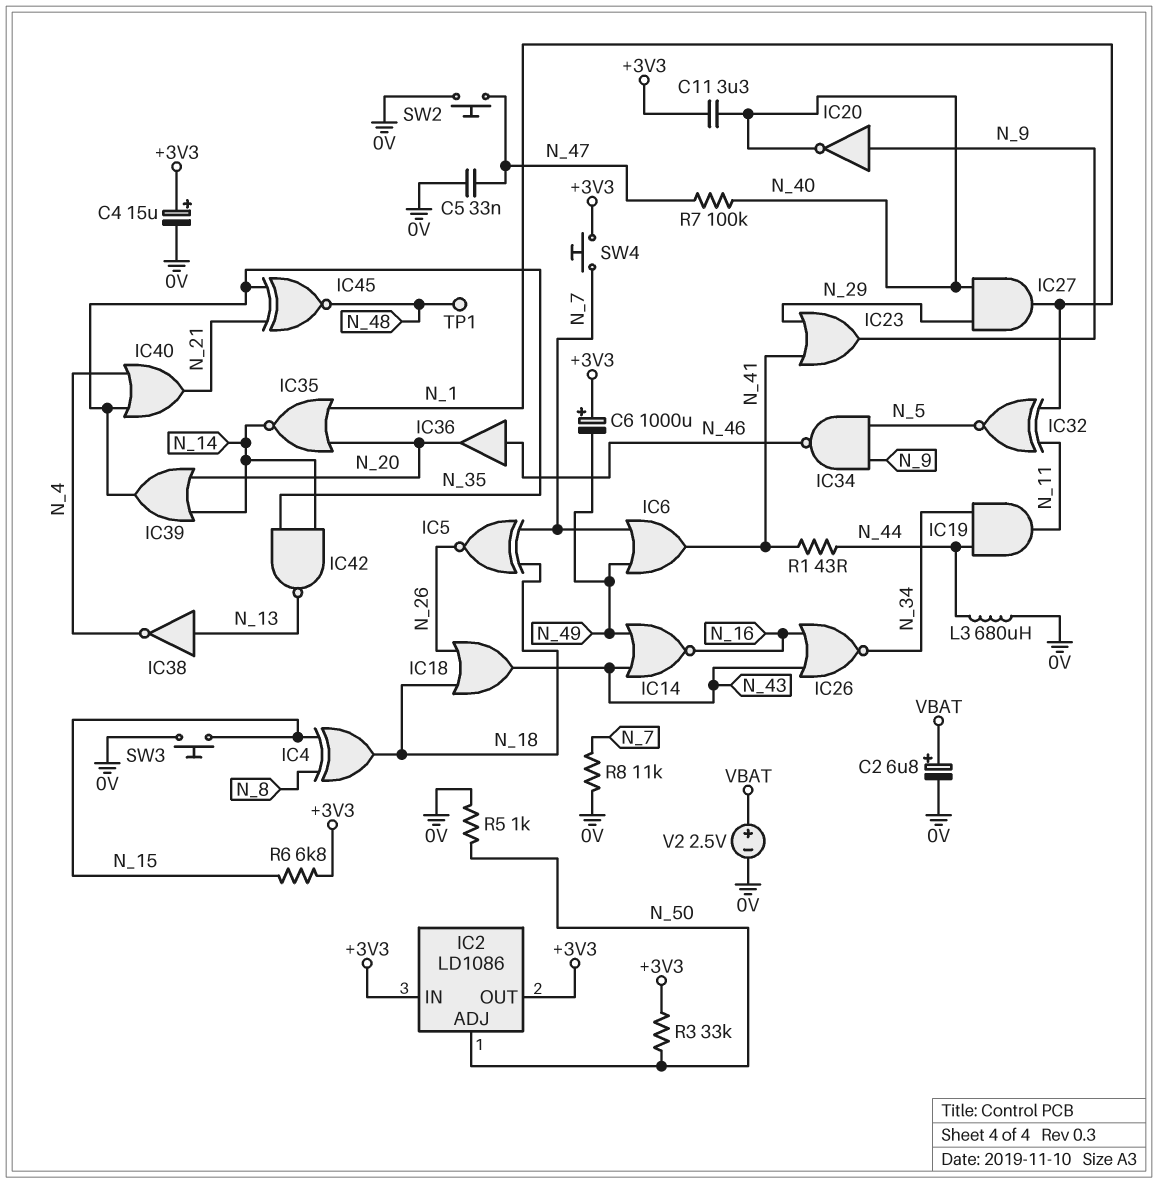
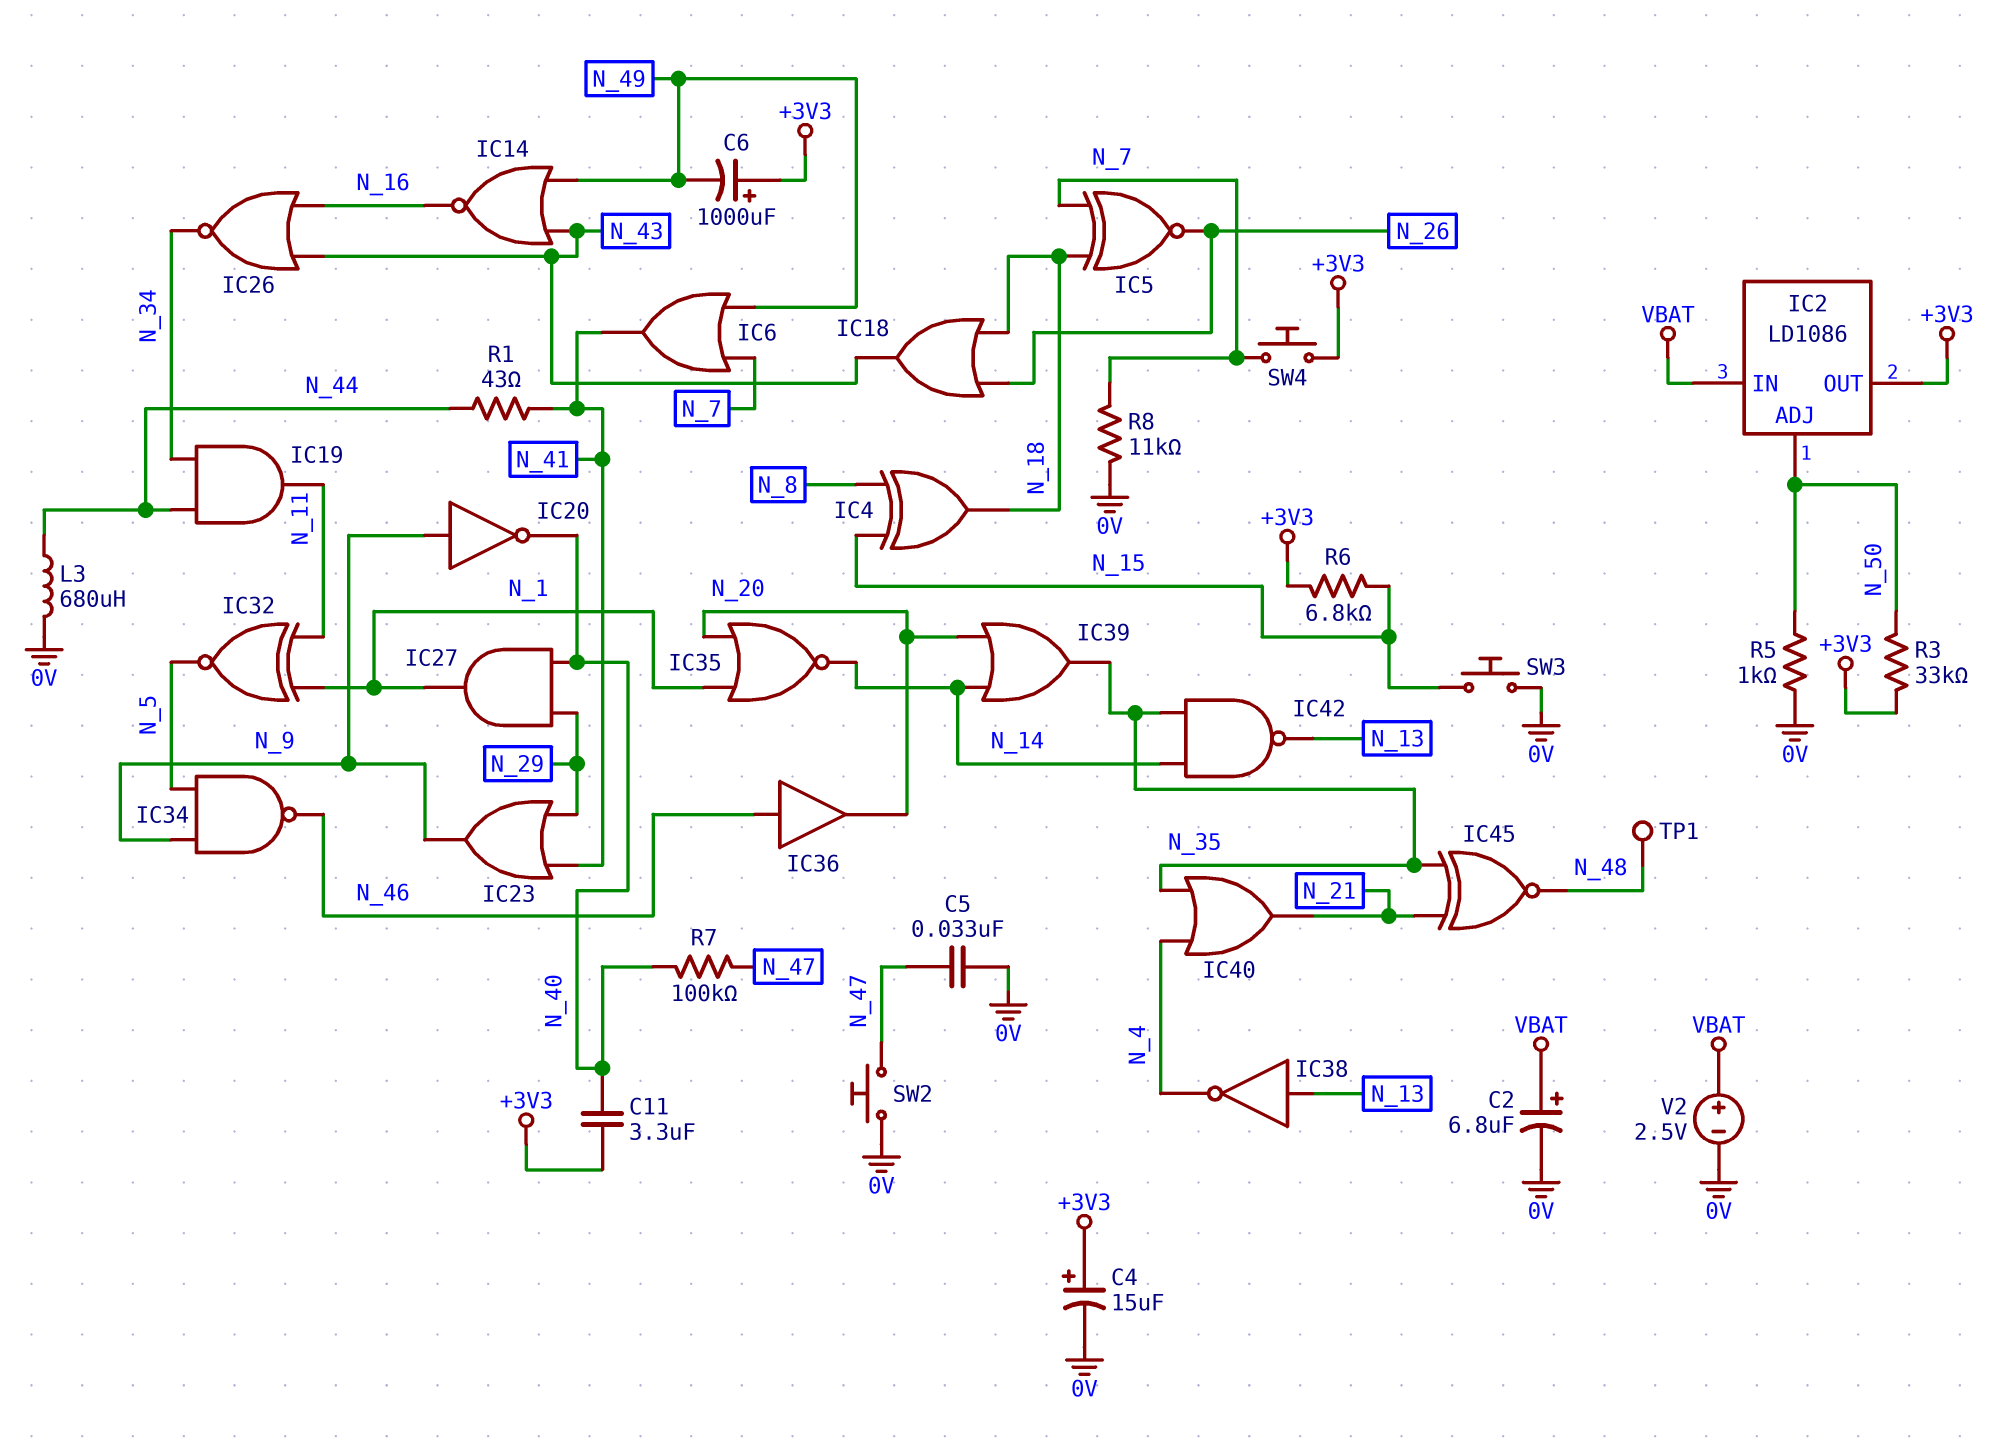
IC2 pin IN: +3V3 -> VBAT

